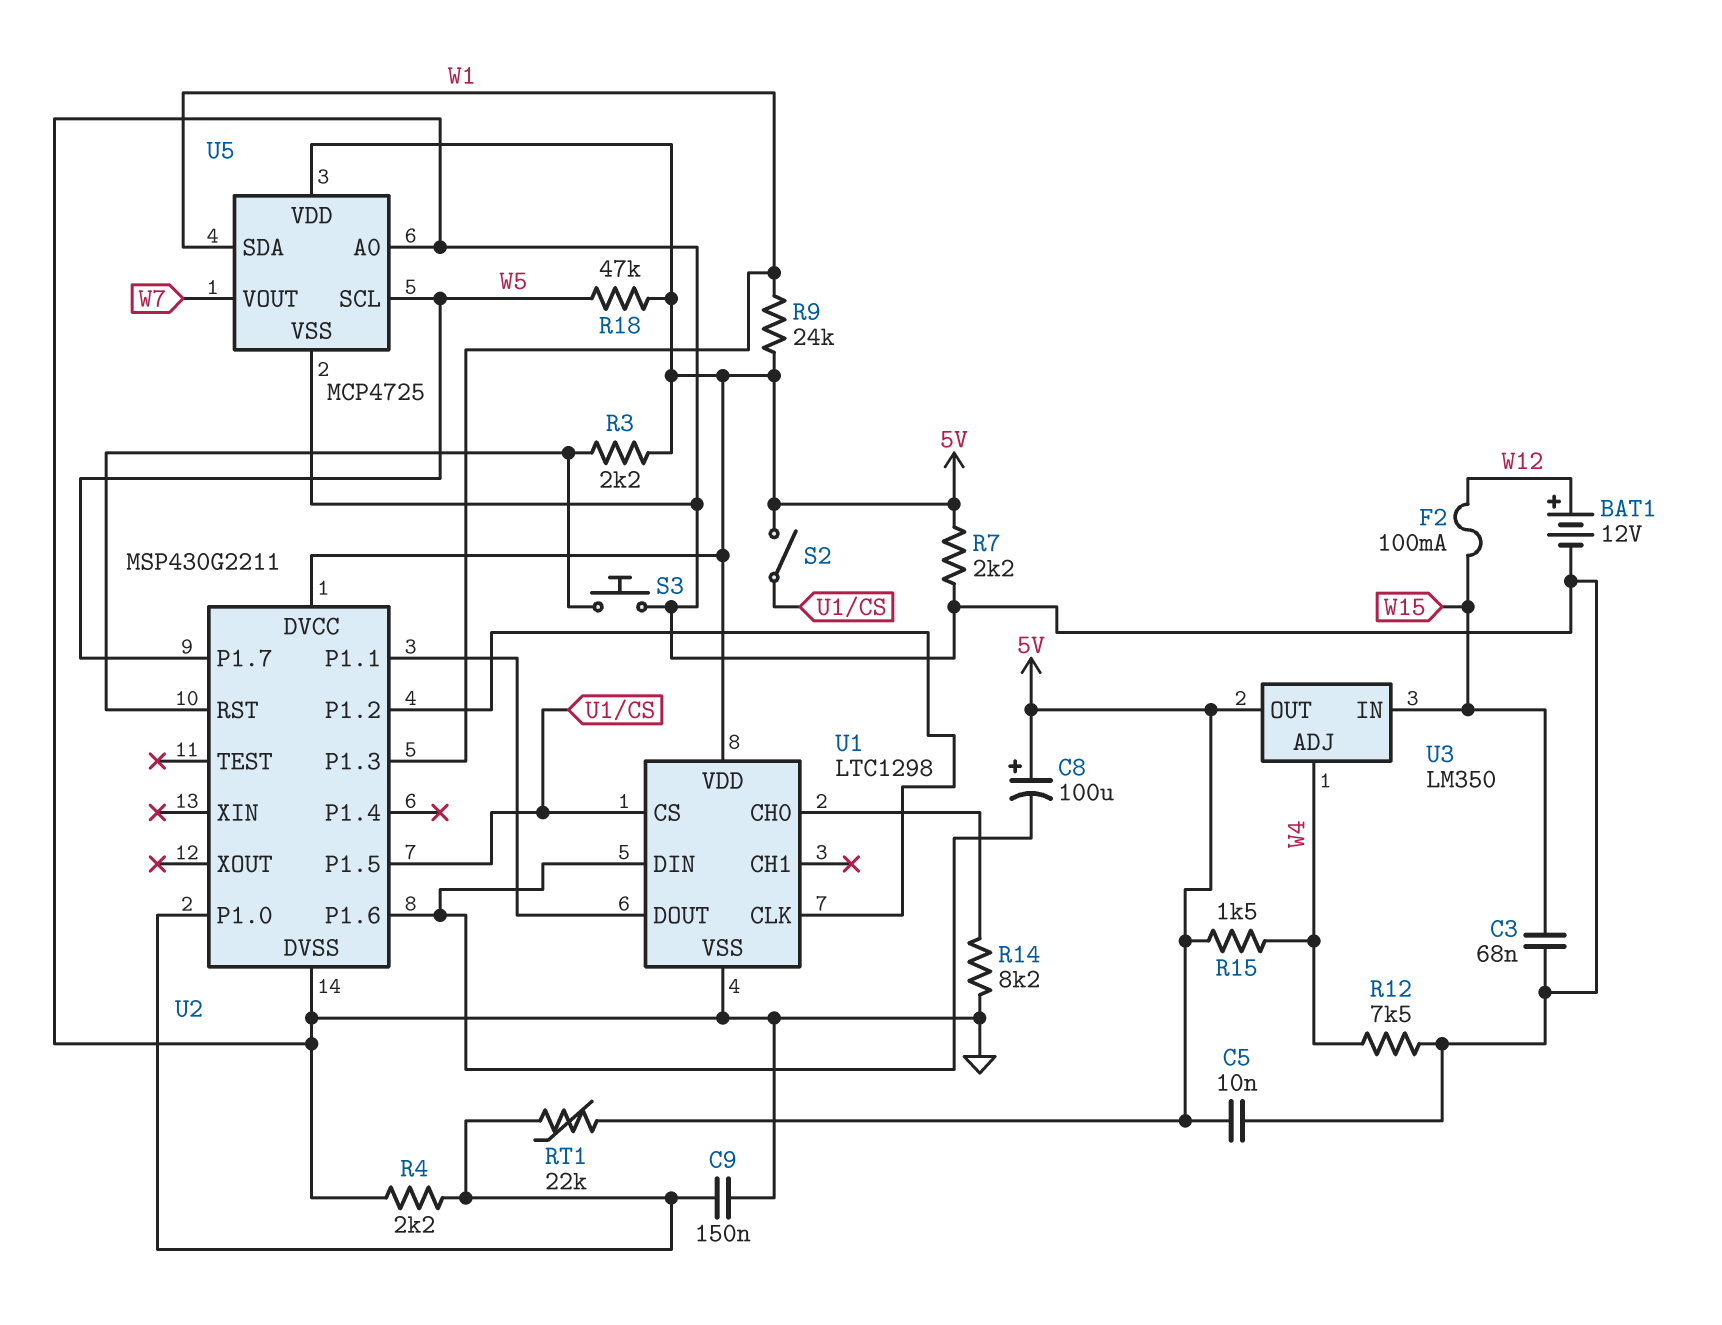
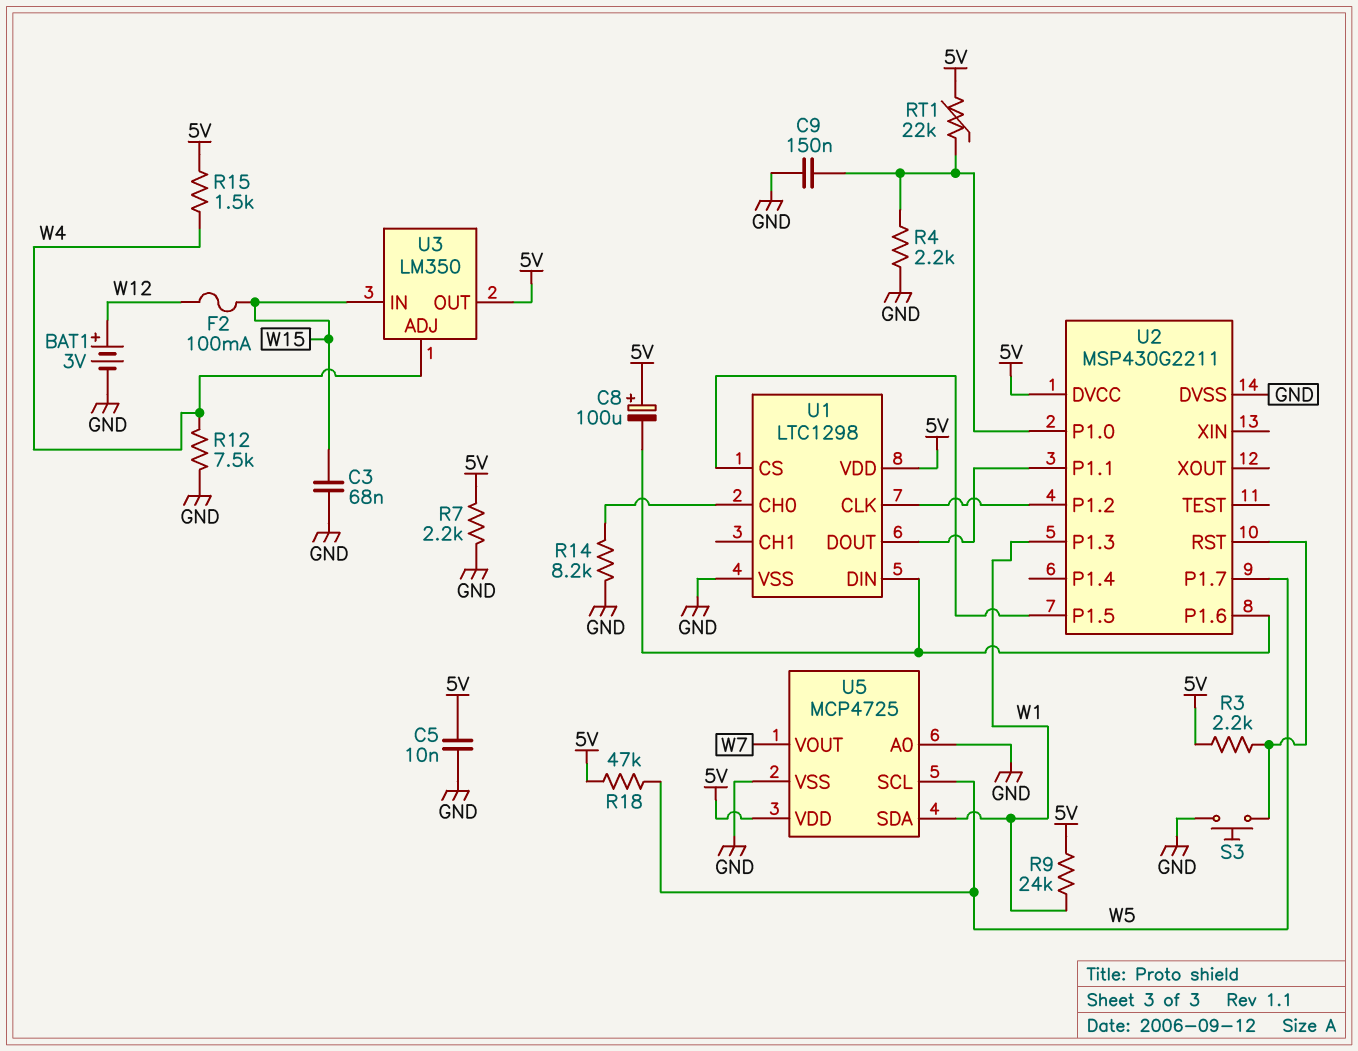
BAT1: 12V (plus W12, minus GND) -> 3V (plus W12, minus GND)
S2: switch (5V, U1/CS) -> none

